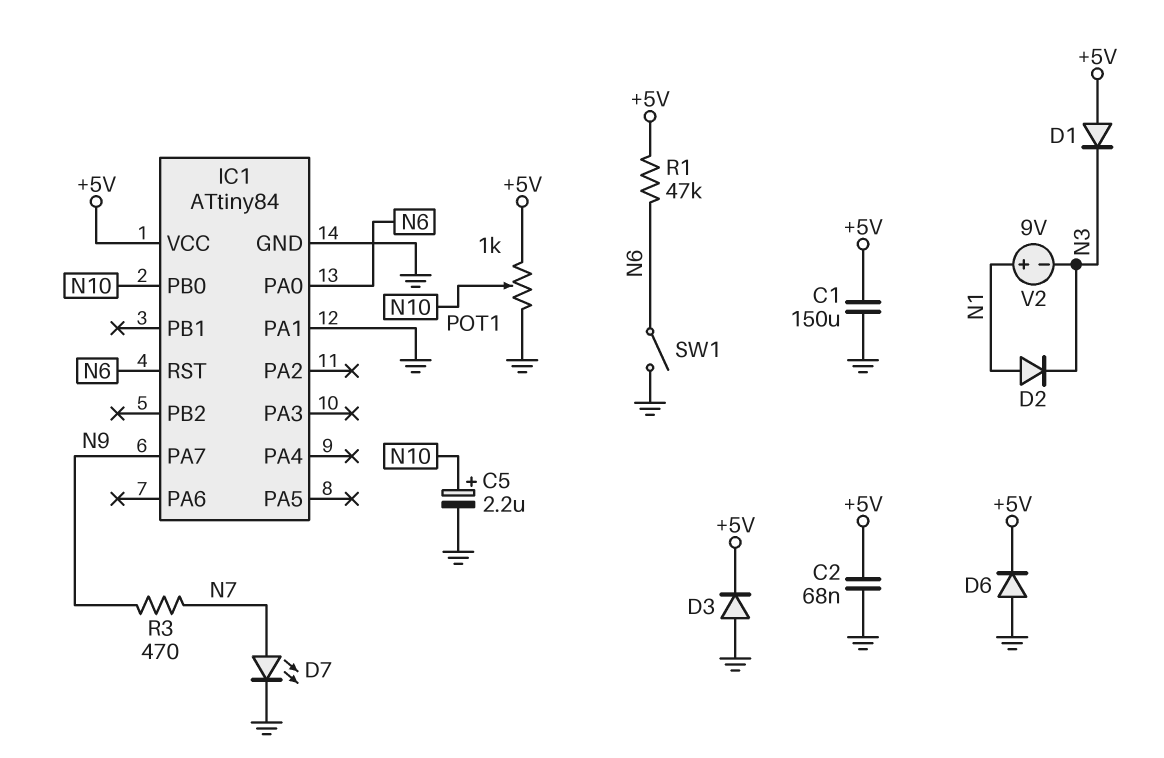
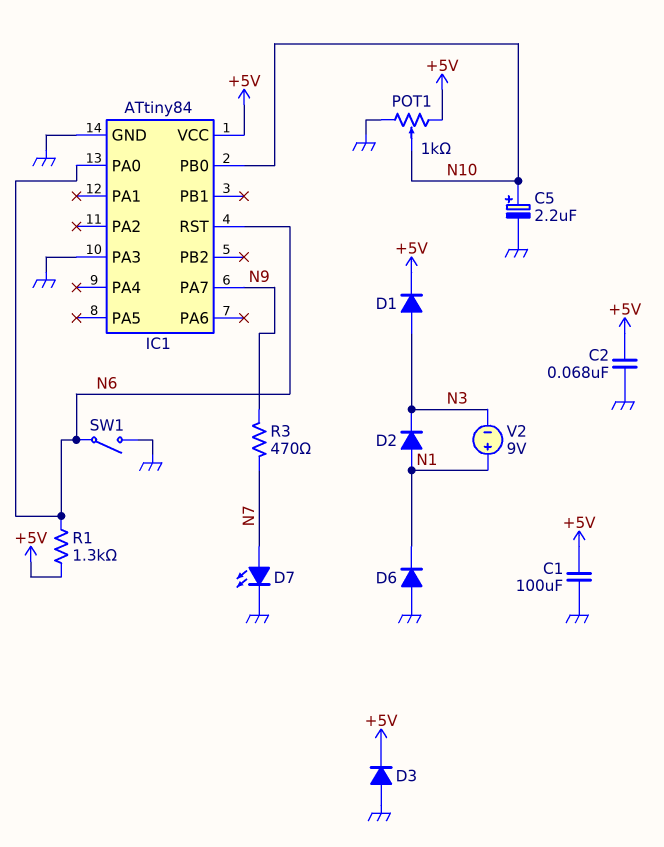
C1: 150uF (+5V, GND) -> 100uF (+5V, GND)
D1: diode (A +5V, K N3) -> diode (A N3, K +5V)
D6: diode (A GND, K +5V) -> diode (A GND, K N1)
IC1 pin PA1: GND -> none
IC1 pin PA3: none -> GND
R1: 47k (+5V, N6) -> 1.3k (+5V, N6)

